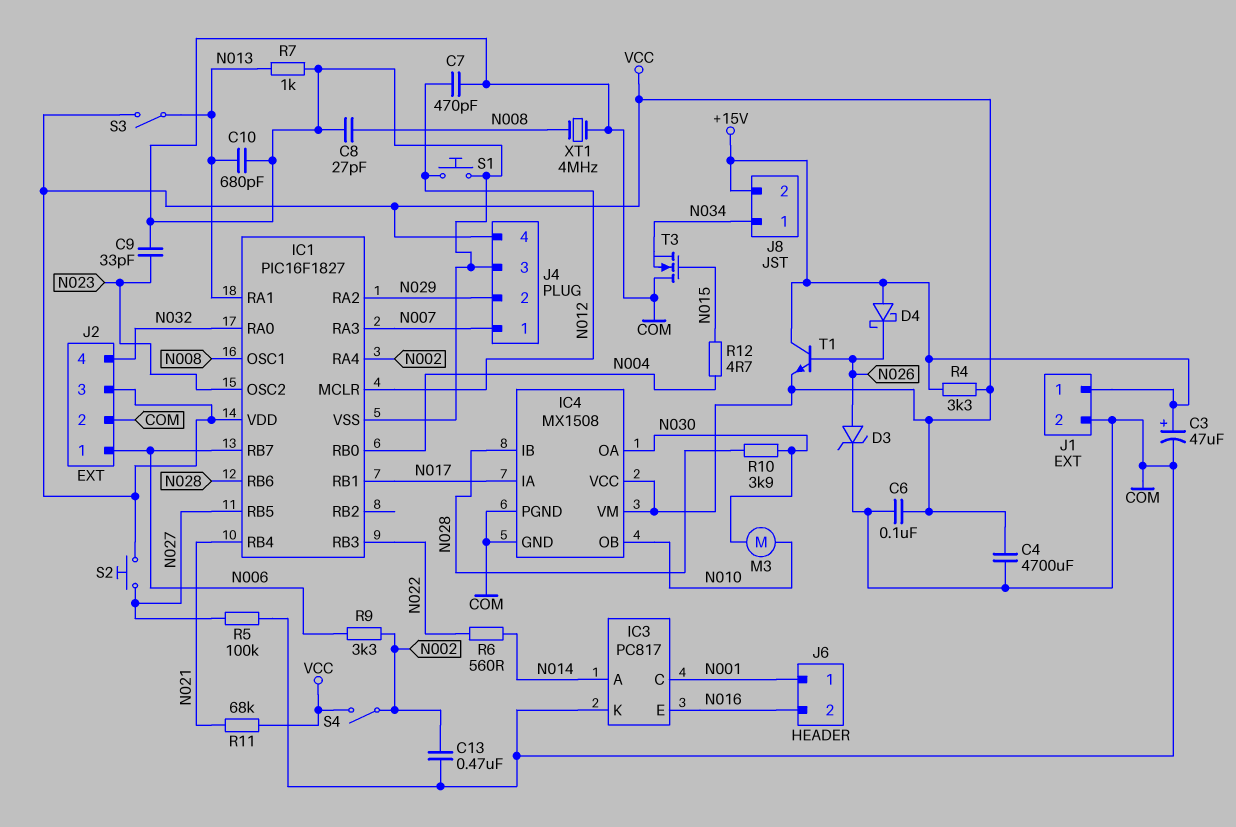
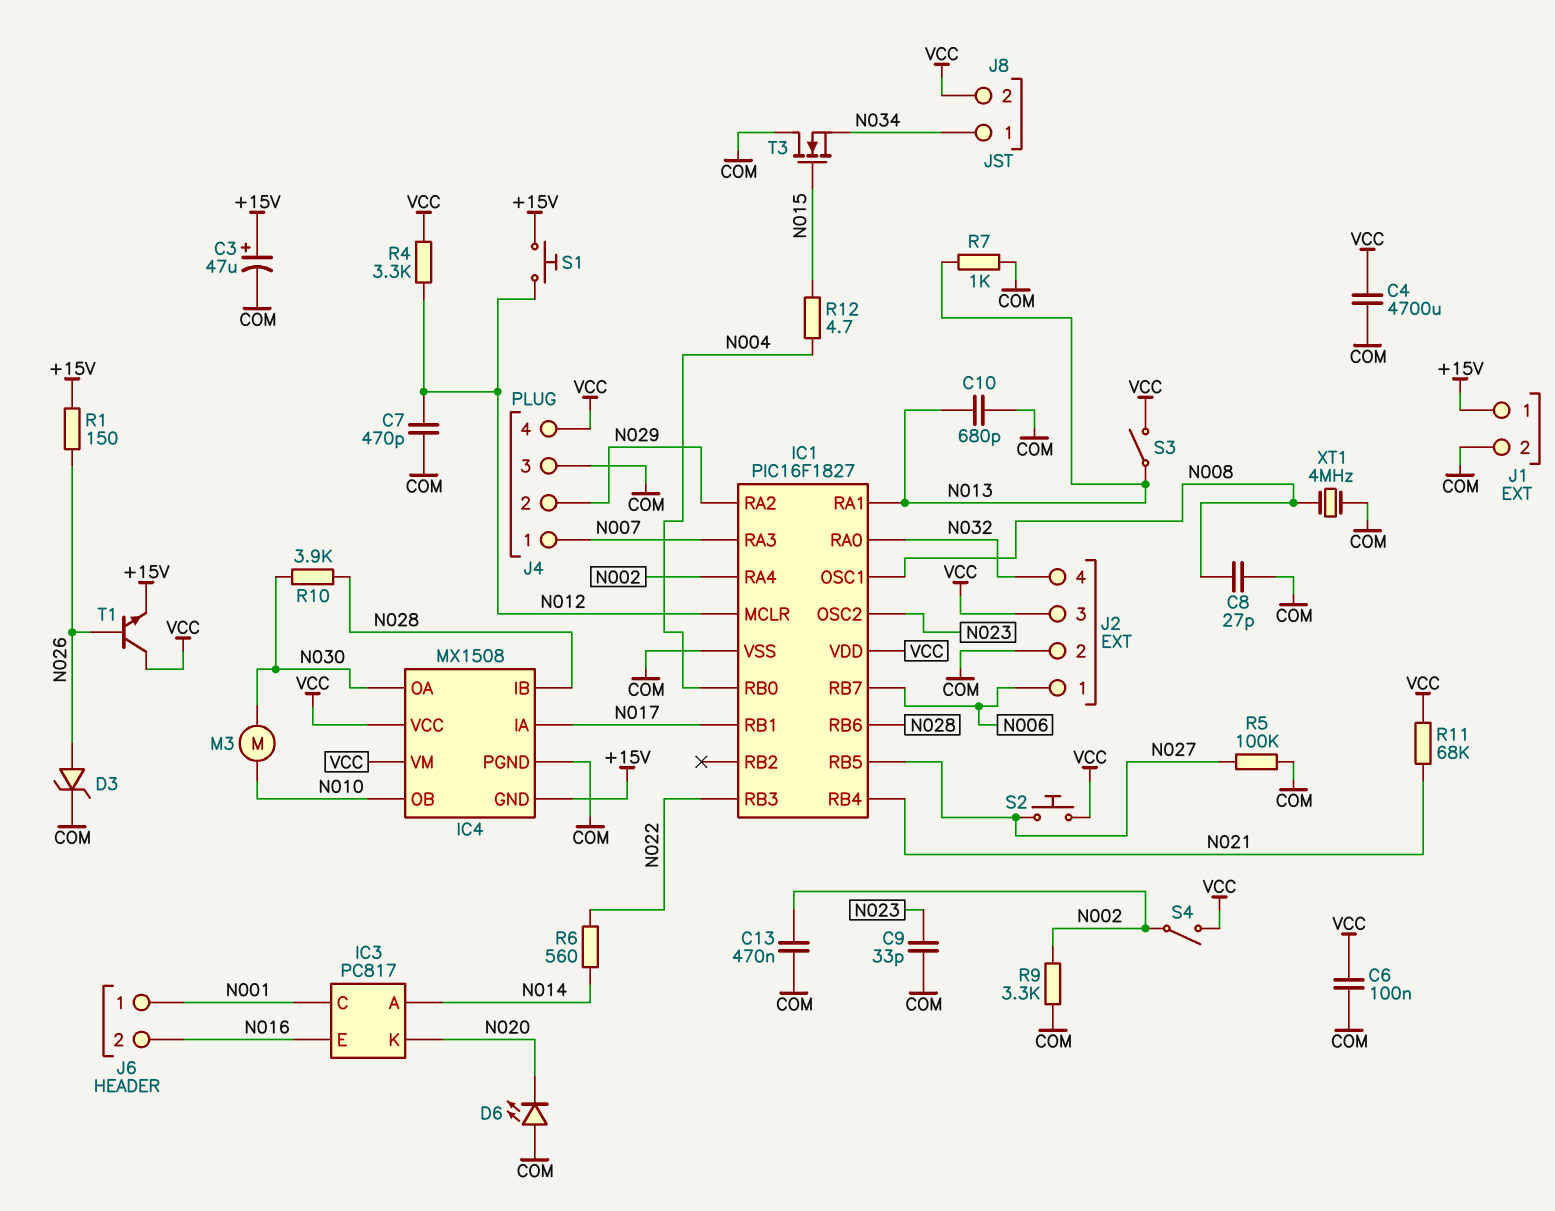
D4: schottky (A +15V, K N026) -> none
D6: none -> LED (A COM, K N020)
IC3 pin K: COM -> N020
IC4 pin GND: COM -> +15V
J8 pin 2: +15V -> VCC
R1: none -> 150 (+15V, N026)
R4: 3.3k (+15V, VCC) -> 3.3k (N012, VCC)
R9: 3.3k (N002, N006) -> 3.3k (COM, N002)
S1: button (COM, N012) -> button (+15V, N012)
T1: NPN (B N026, C +15V, E VCC) -> NPN (B N026, C VCC, E +15V)

